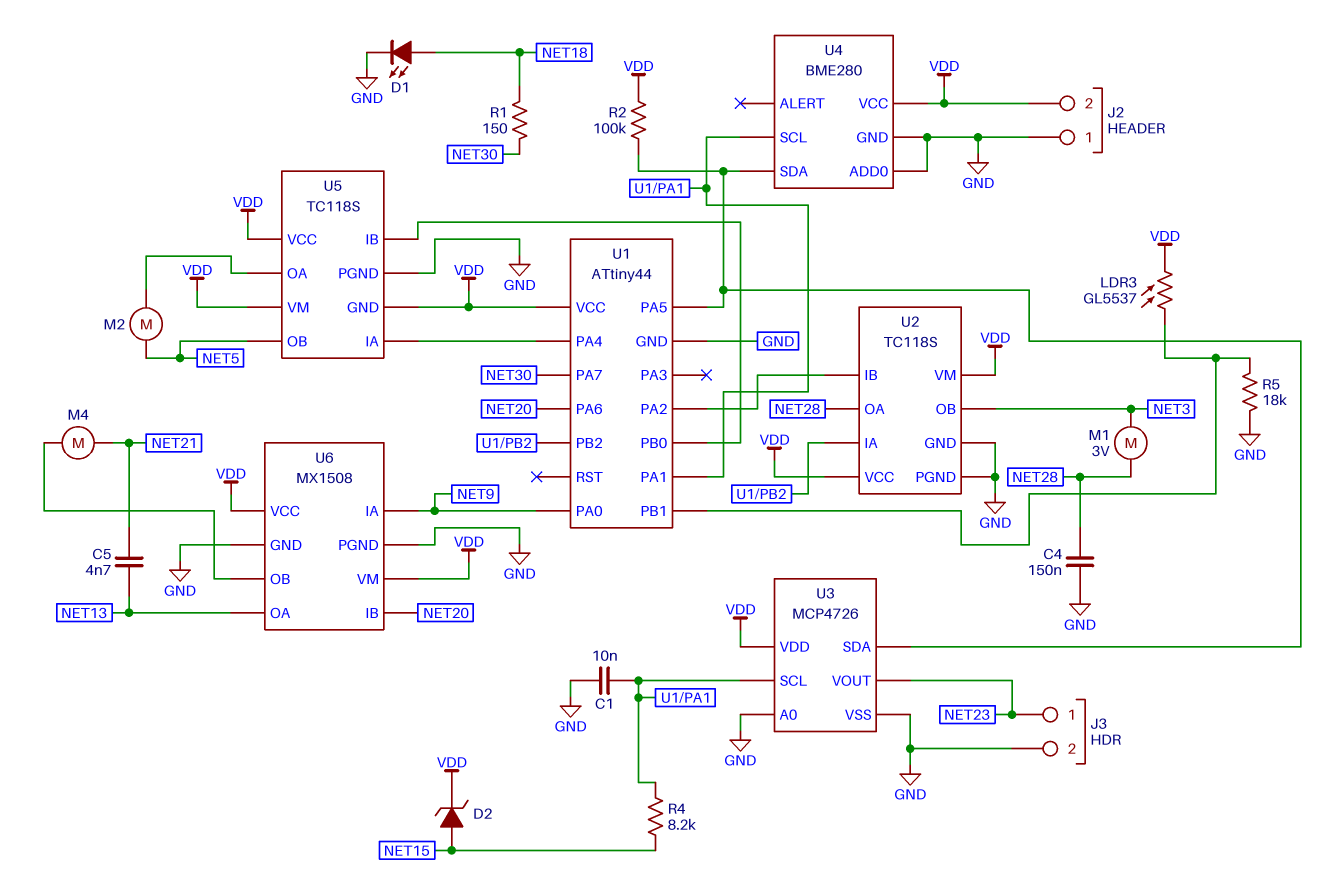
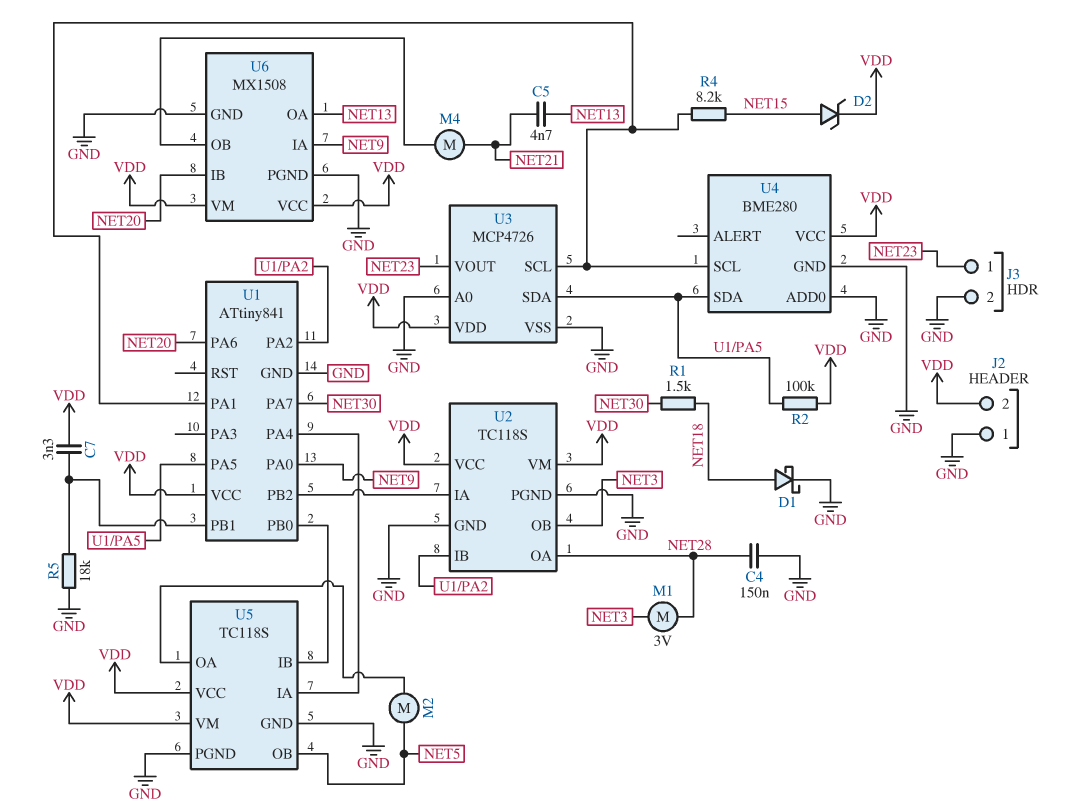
C1: 10nF (GND, U1/PA1) -> none
C7: none -> 3.3nF (U1/PB1, VDD)
D1: LED (A NET18, K GND) -> schottky (A NET18, K GND)
LDR3: GL5537 (U1/PB1, VDD) -> none
R1: 150 (NET18, NET30) -> 1.5k (NET18, NET30)
U1: ATtiny44 -> ATtiny841
U5 pin GND: VDD -> GND

